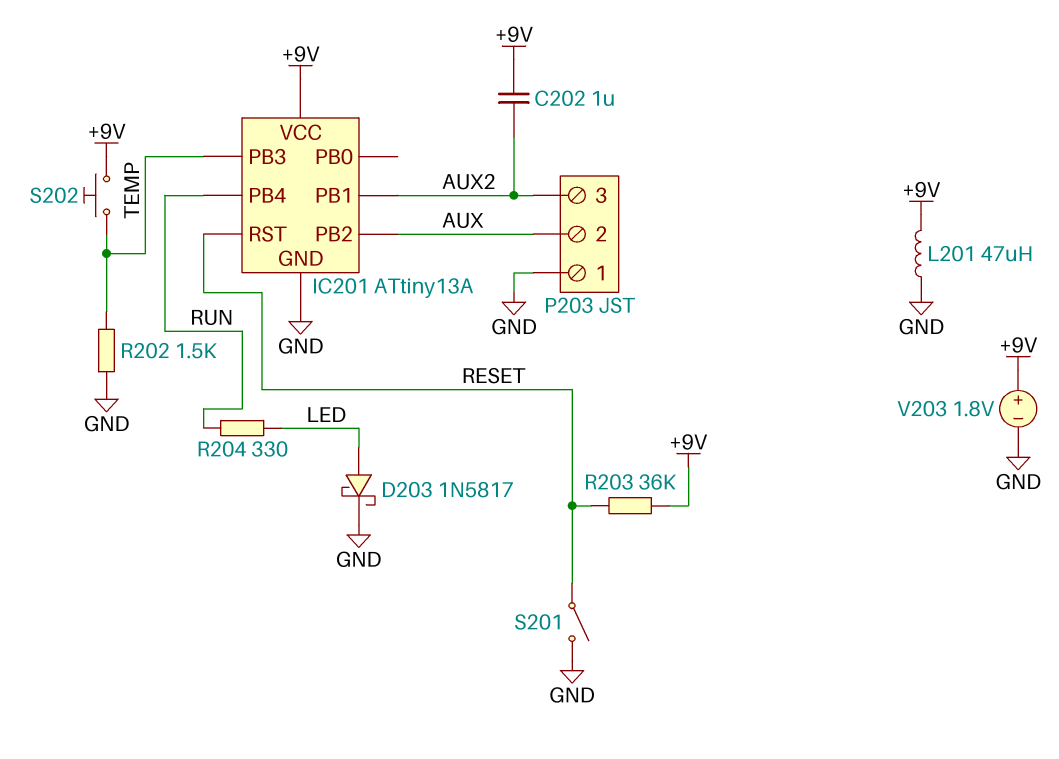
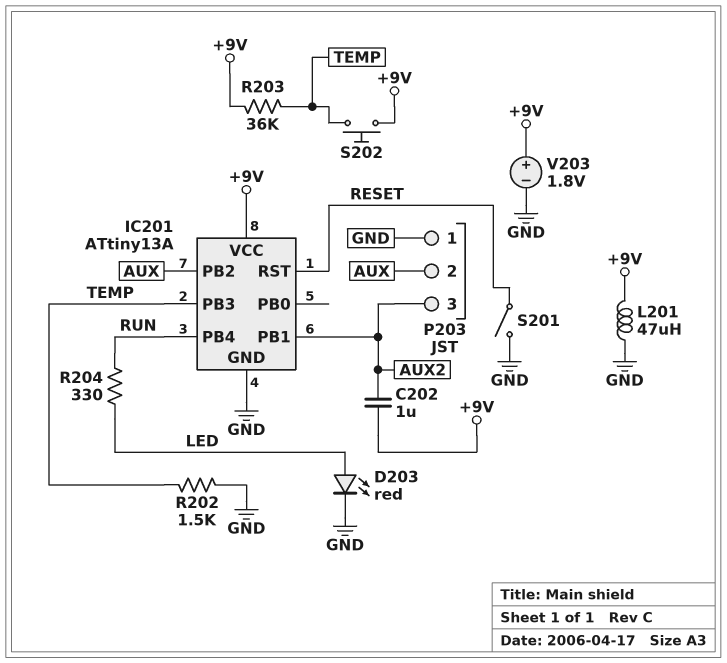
D203: schottky 1N5817 (A LED, K GND) -> LED red (A LED, K GND)
R203: 36k (+9V, RESET) -> 36k (+9V, TEMP)

